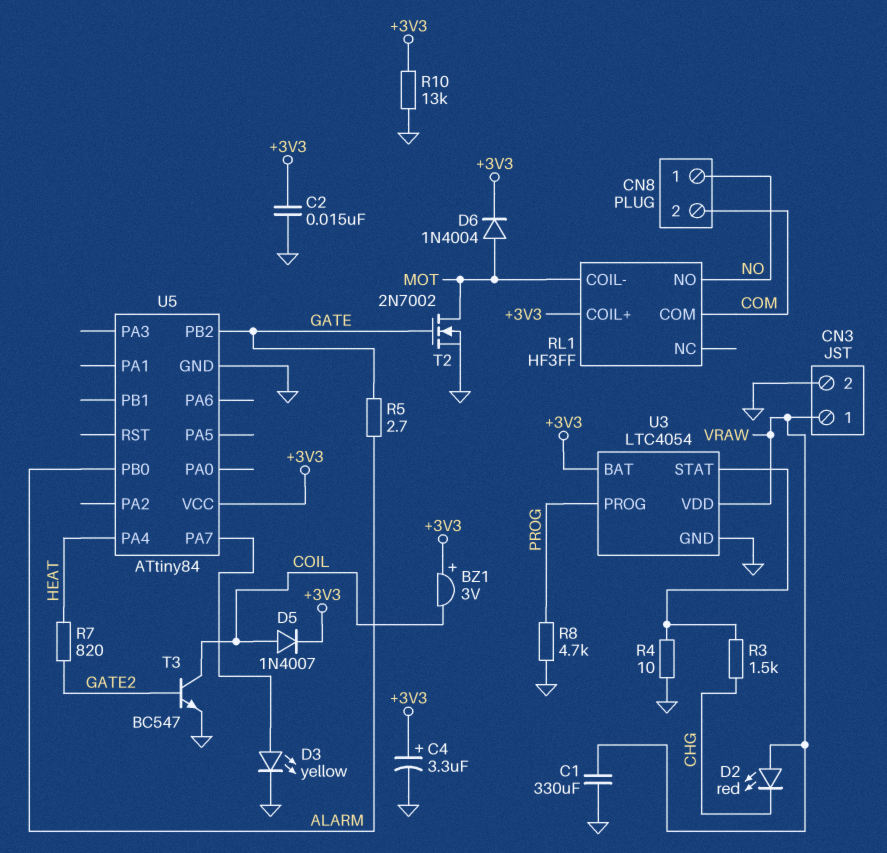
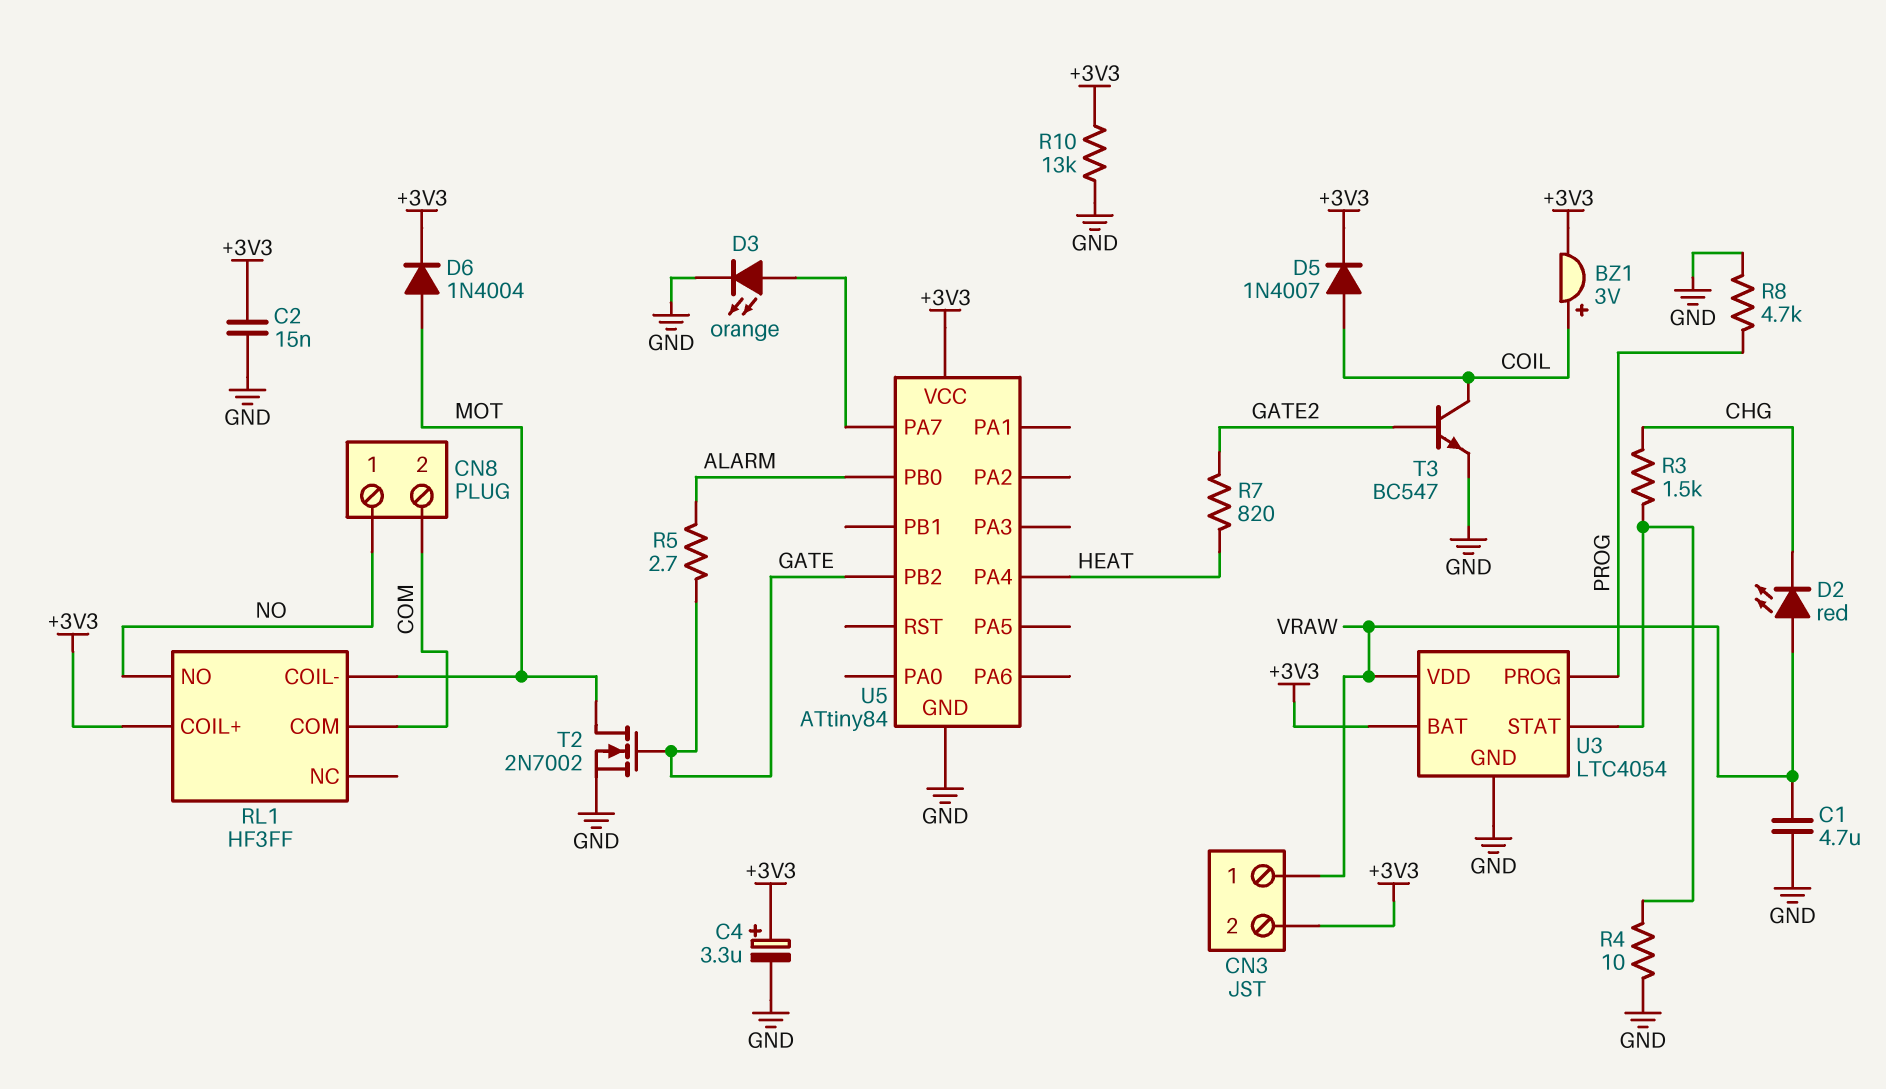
BZ1: buzzer 3V (plus +3V3, minus COIL) -> buzzer 3V (plus COIL, minus +3V3)
C1: 330uF (GND, VRAW) -> 4.7uF (GND, VRAW)
CN3 pin 2: GND -> +3V3
D3: LED yellow (A U5/PA7, K GND) -> LED orange (A U5/PA7, K GND)

